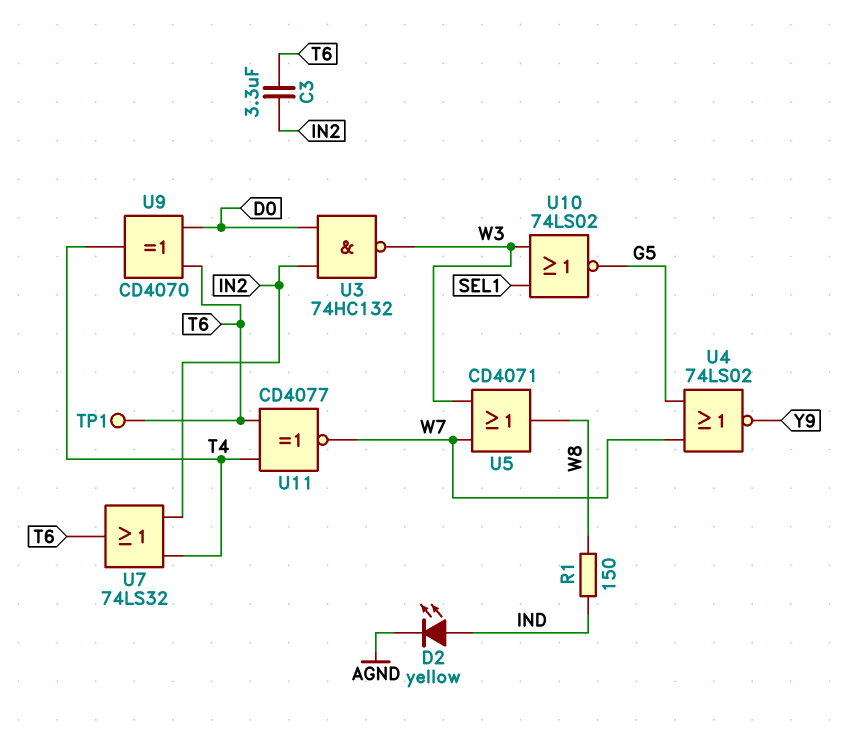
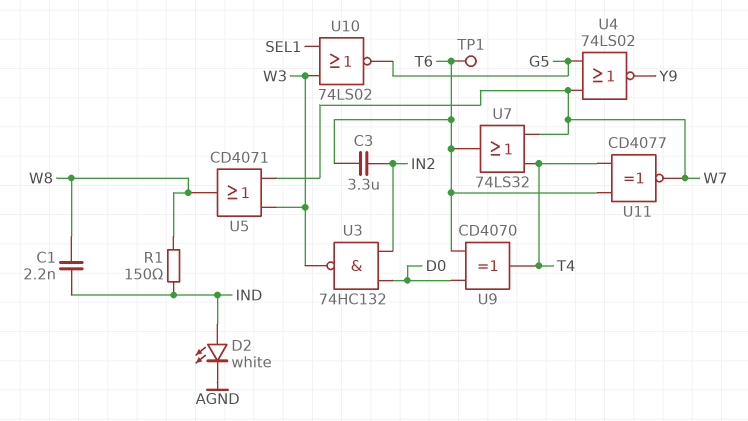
C1: none -> 2.2nF (IND, W8)
D2: LED yellow (A IND, K AGND) -> LED white (A IND, K AGND)
U7: OR 74LS32 (in IN2, in T4, out T6) -> OR 74LS32 (in T4, in W7, out T6)

